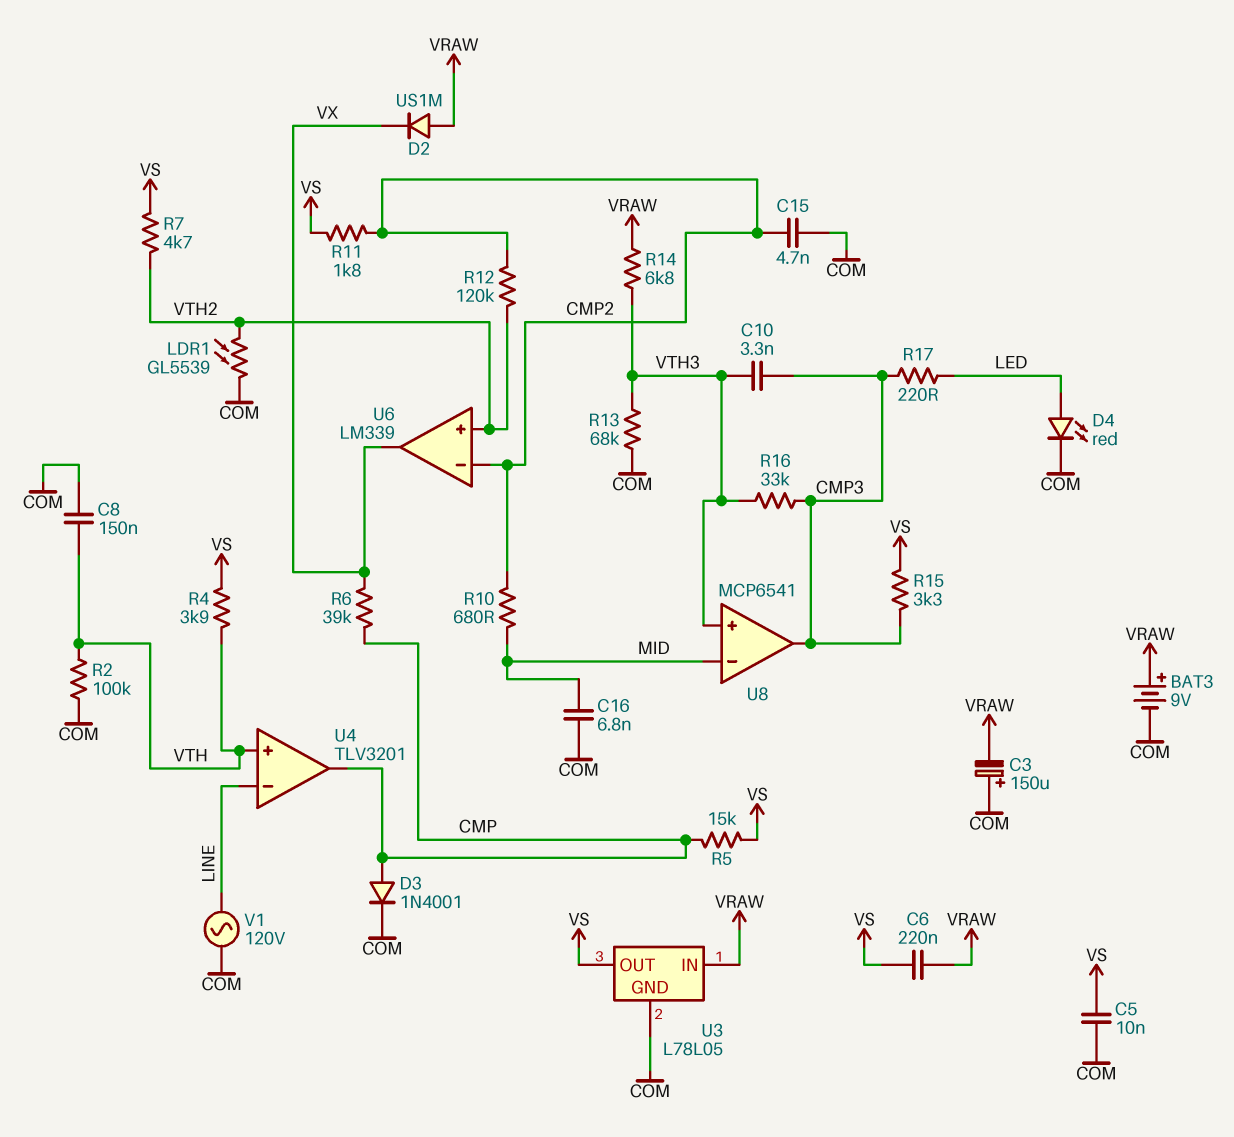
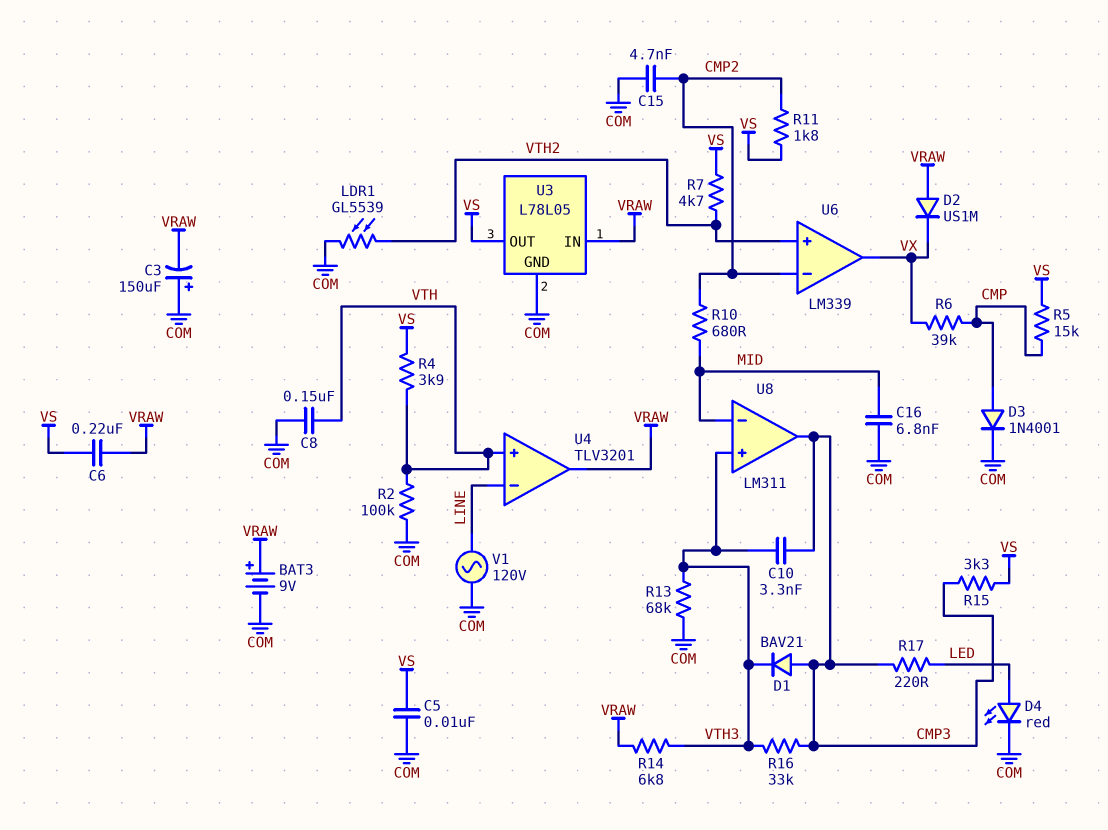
D1: none -> diode BAV21 (A CMP3, K VTH3)
R12: 120k (CMP2, VTH2) -> none
U4 pin out: CMP -> VRAW
U8: MCP6541 -> LM311

